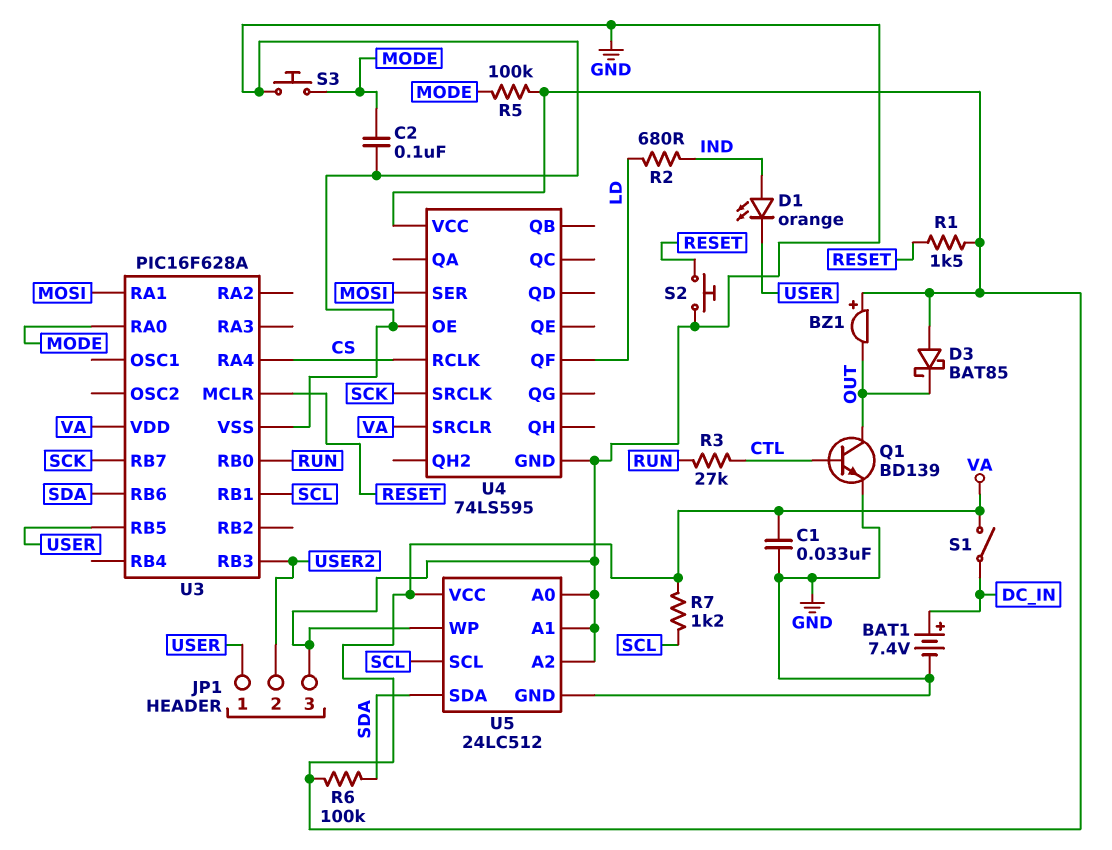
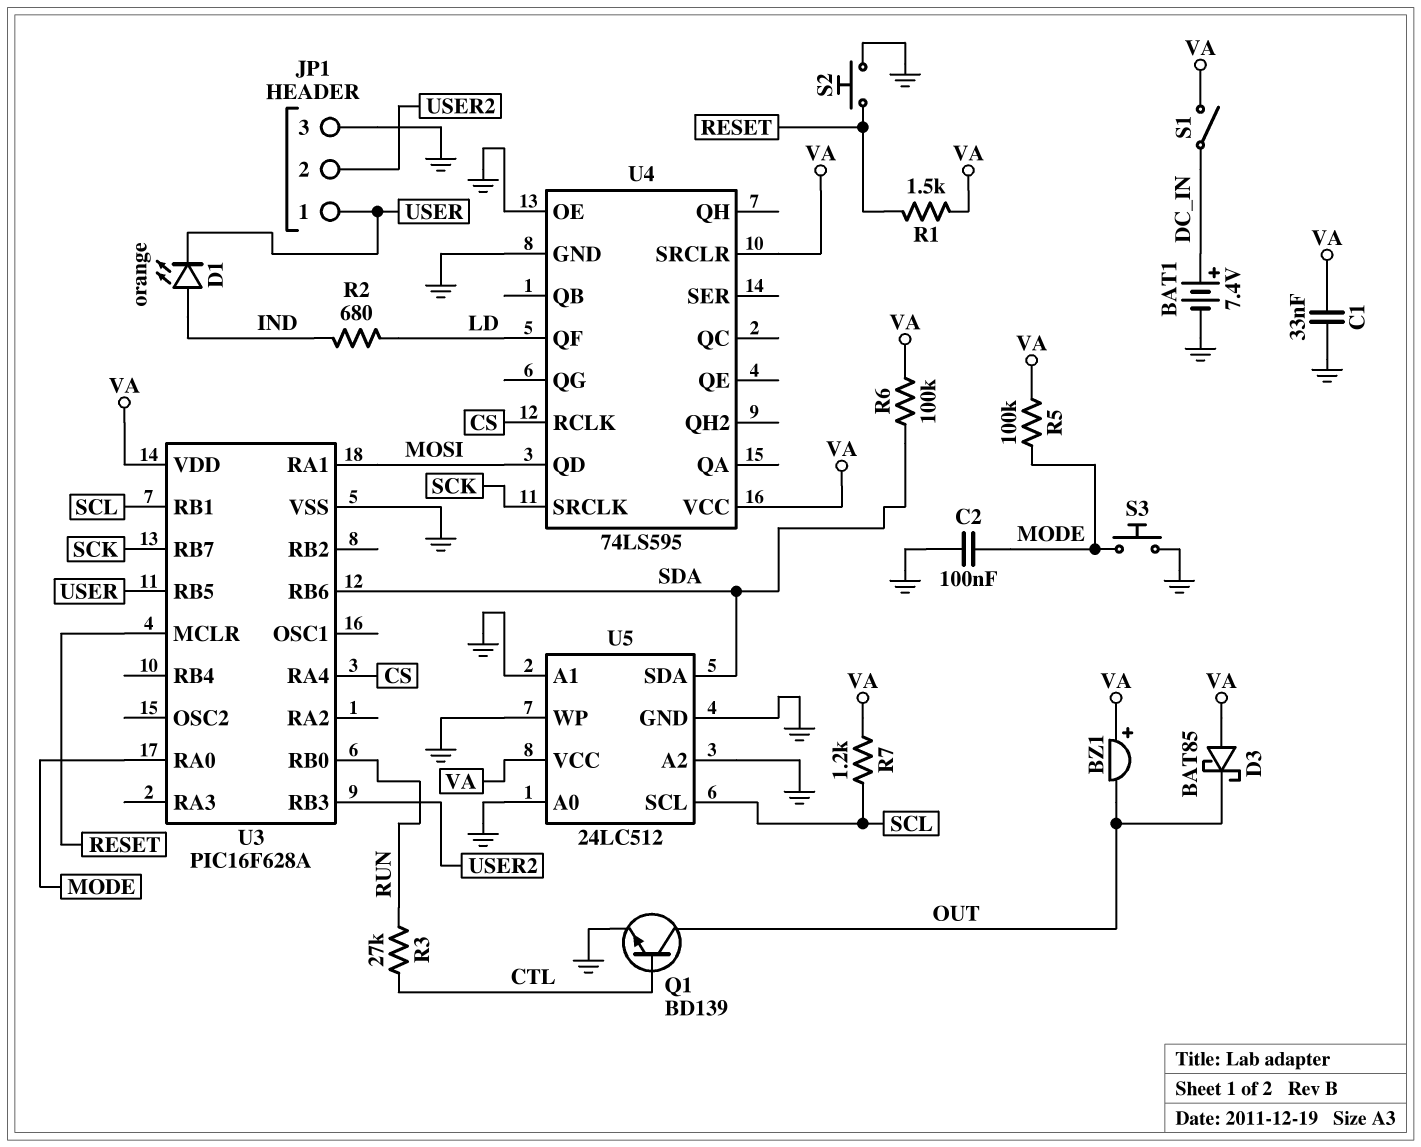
U4 pin QD: none -> MOSI
U4 pin SER: MOSI -> none

